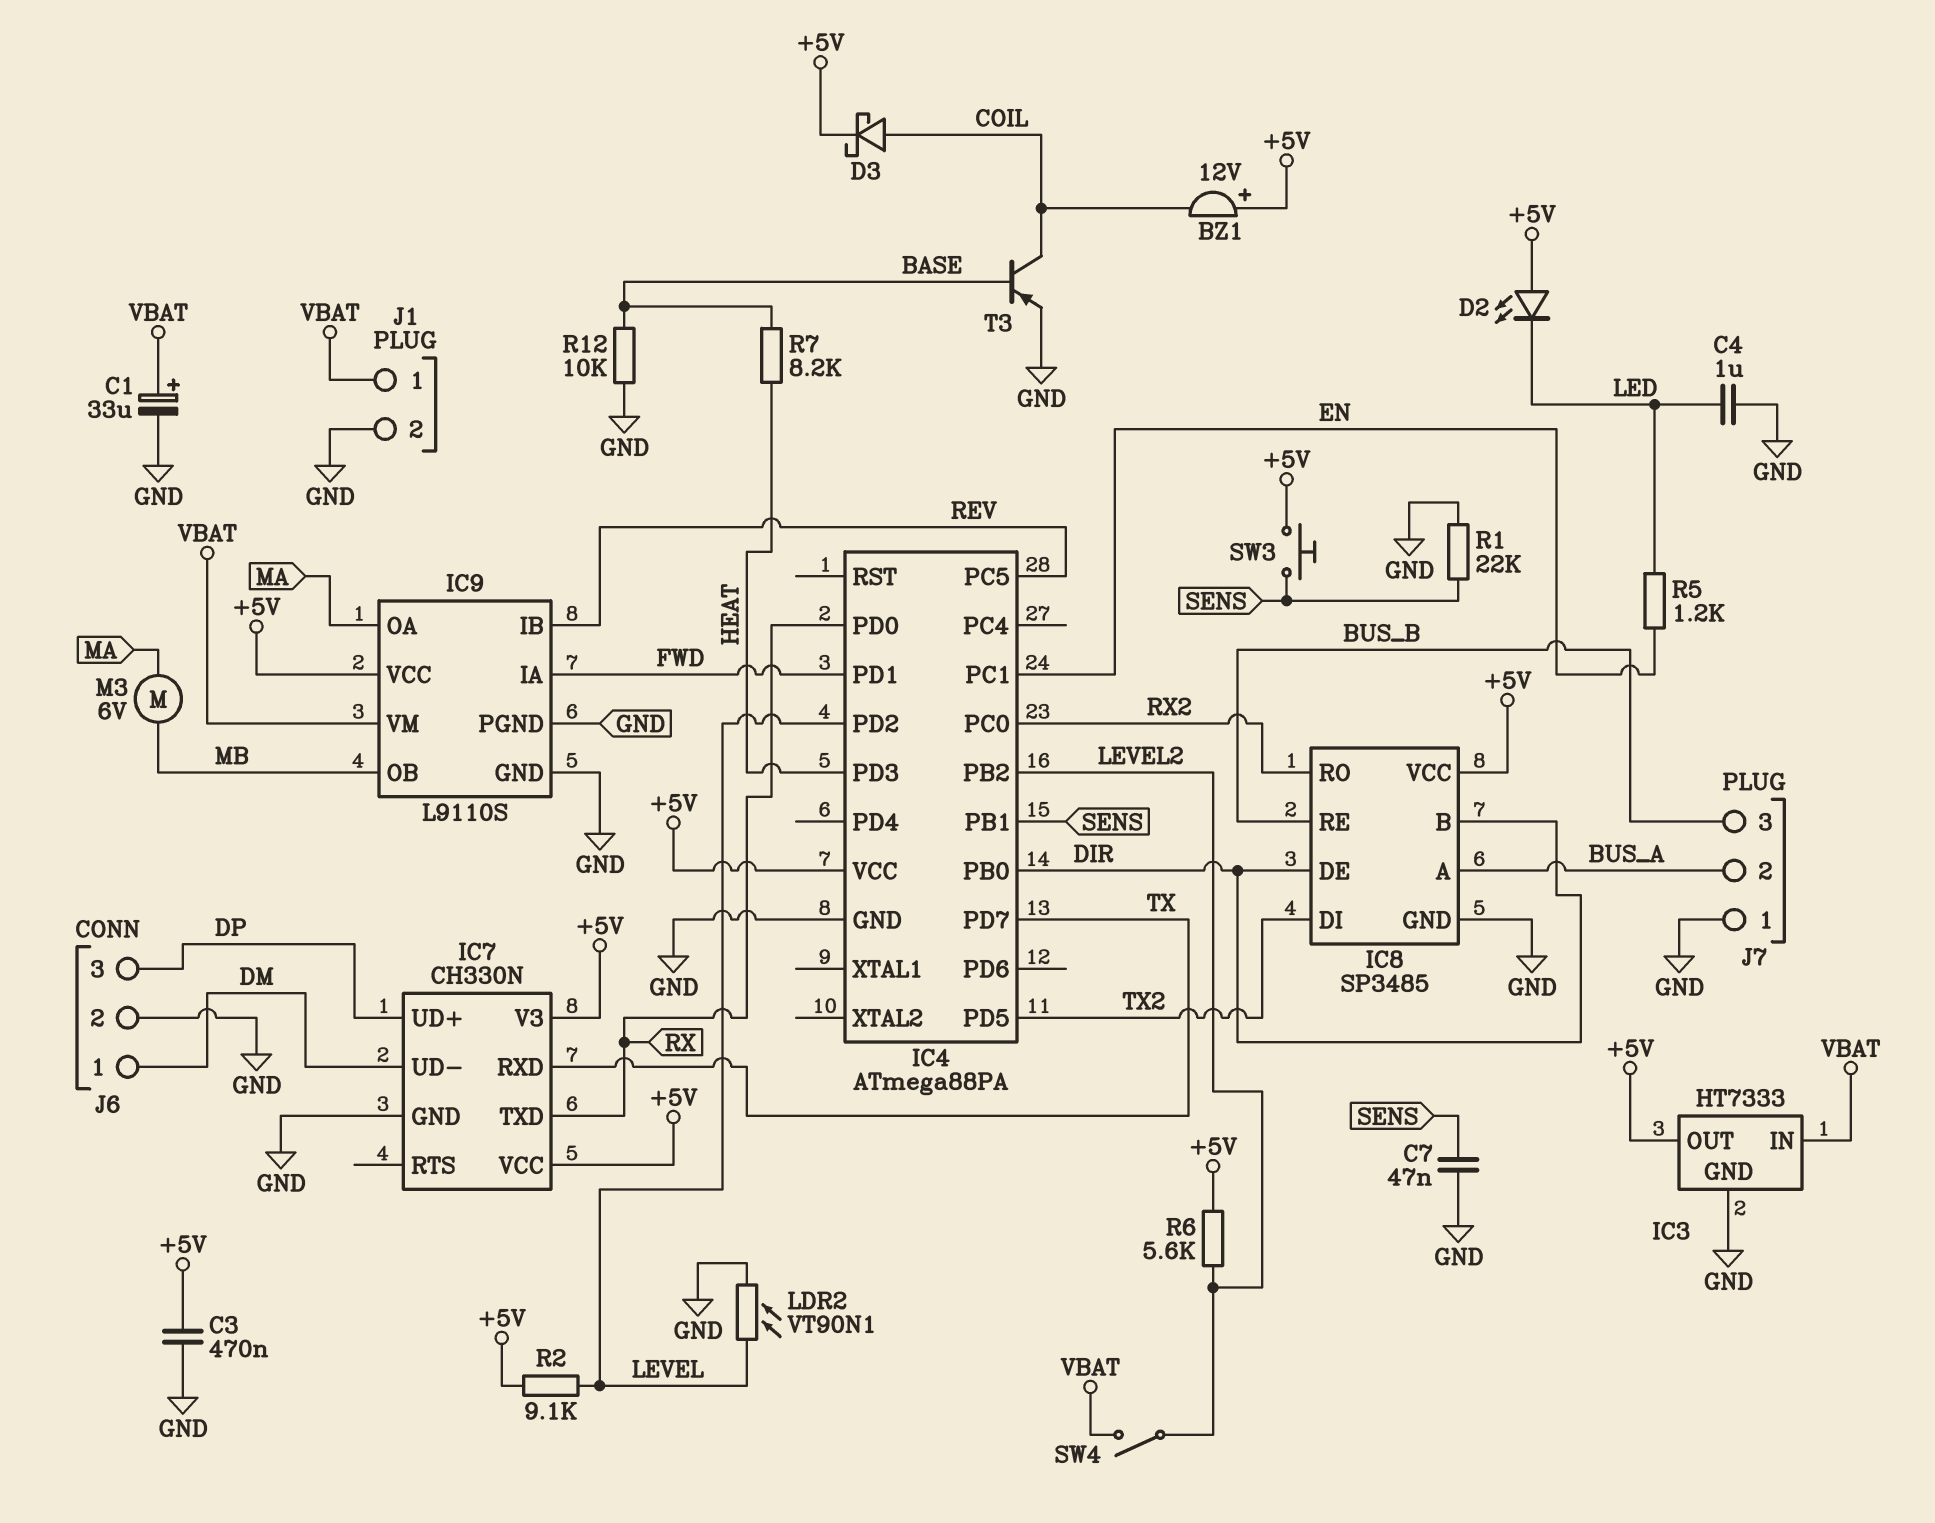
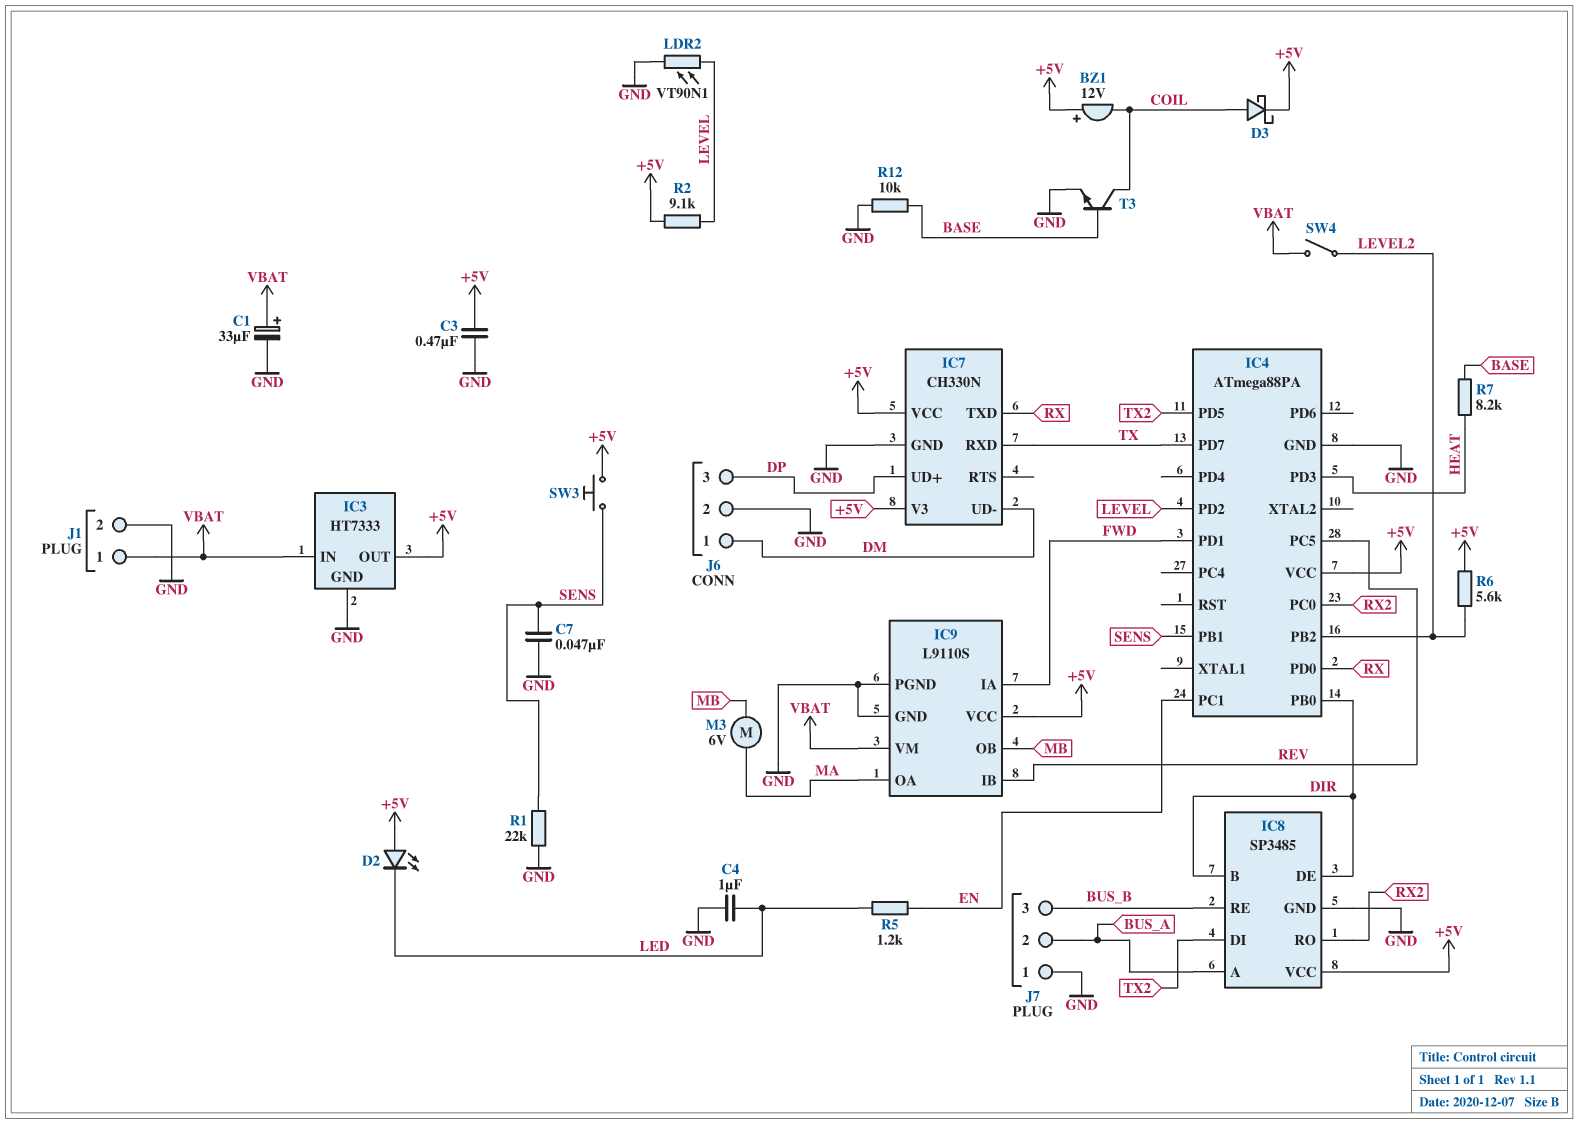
T3: PNP (B BASE, C COIL, E GND) -> NPN (B BASE, C COIL, E GND)

